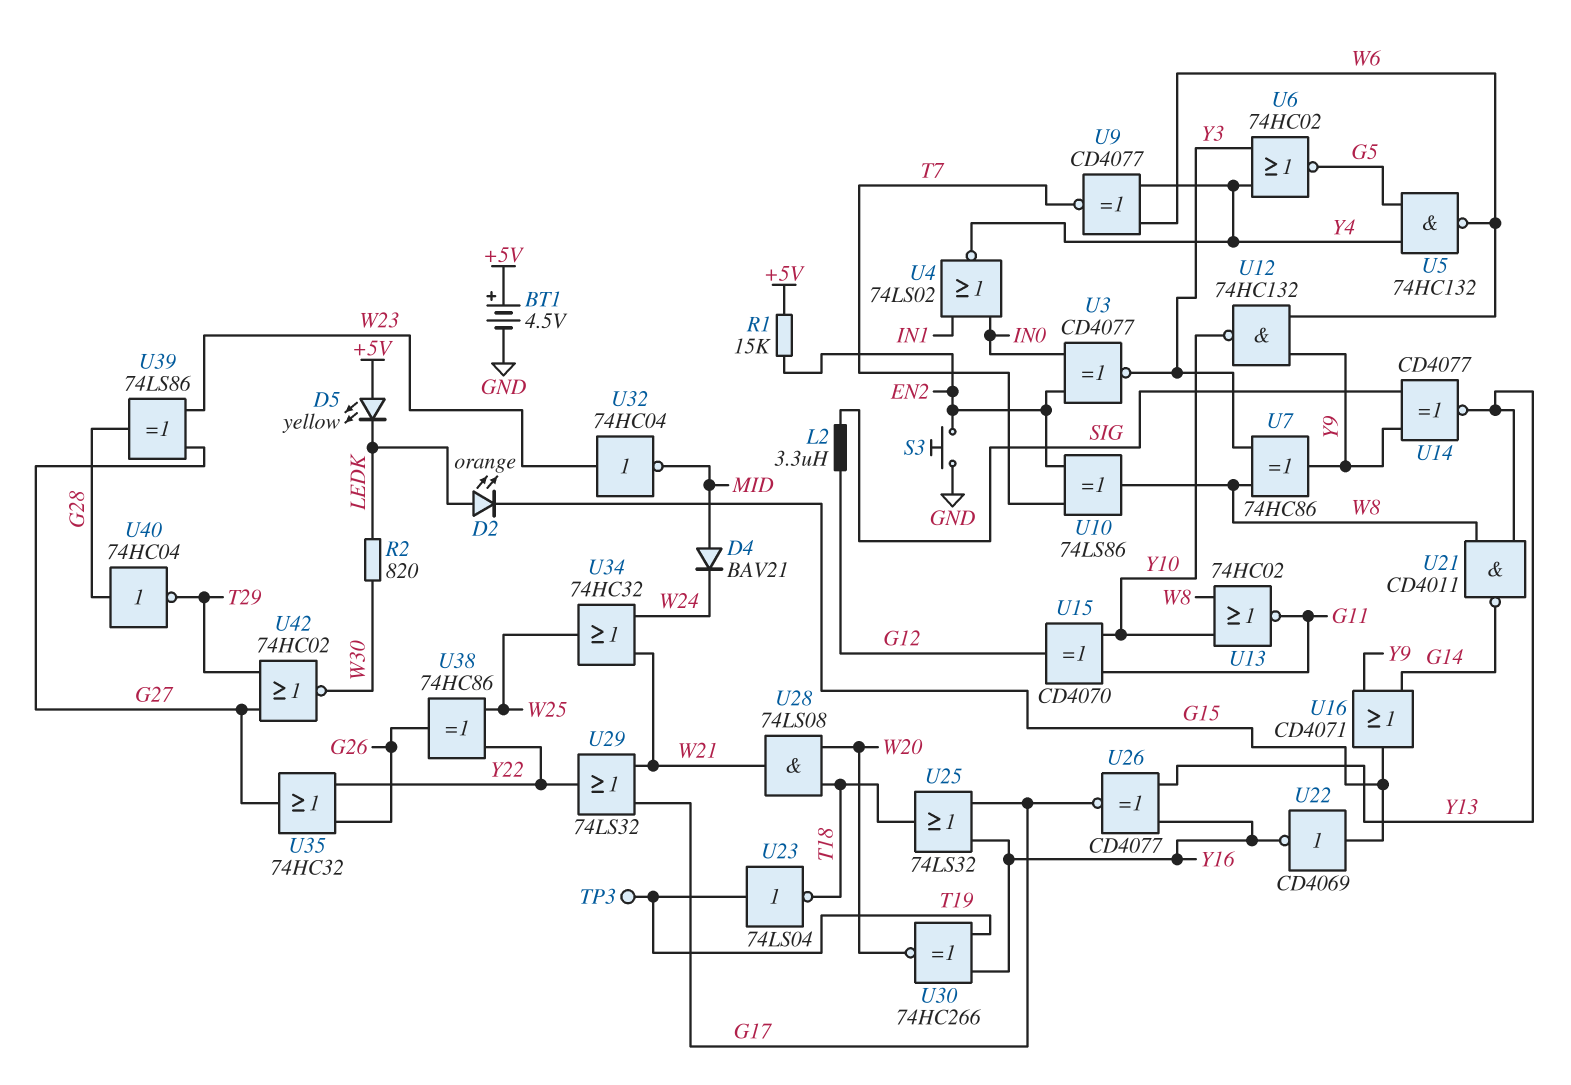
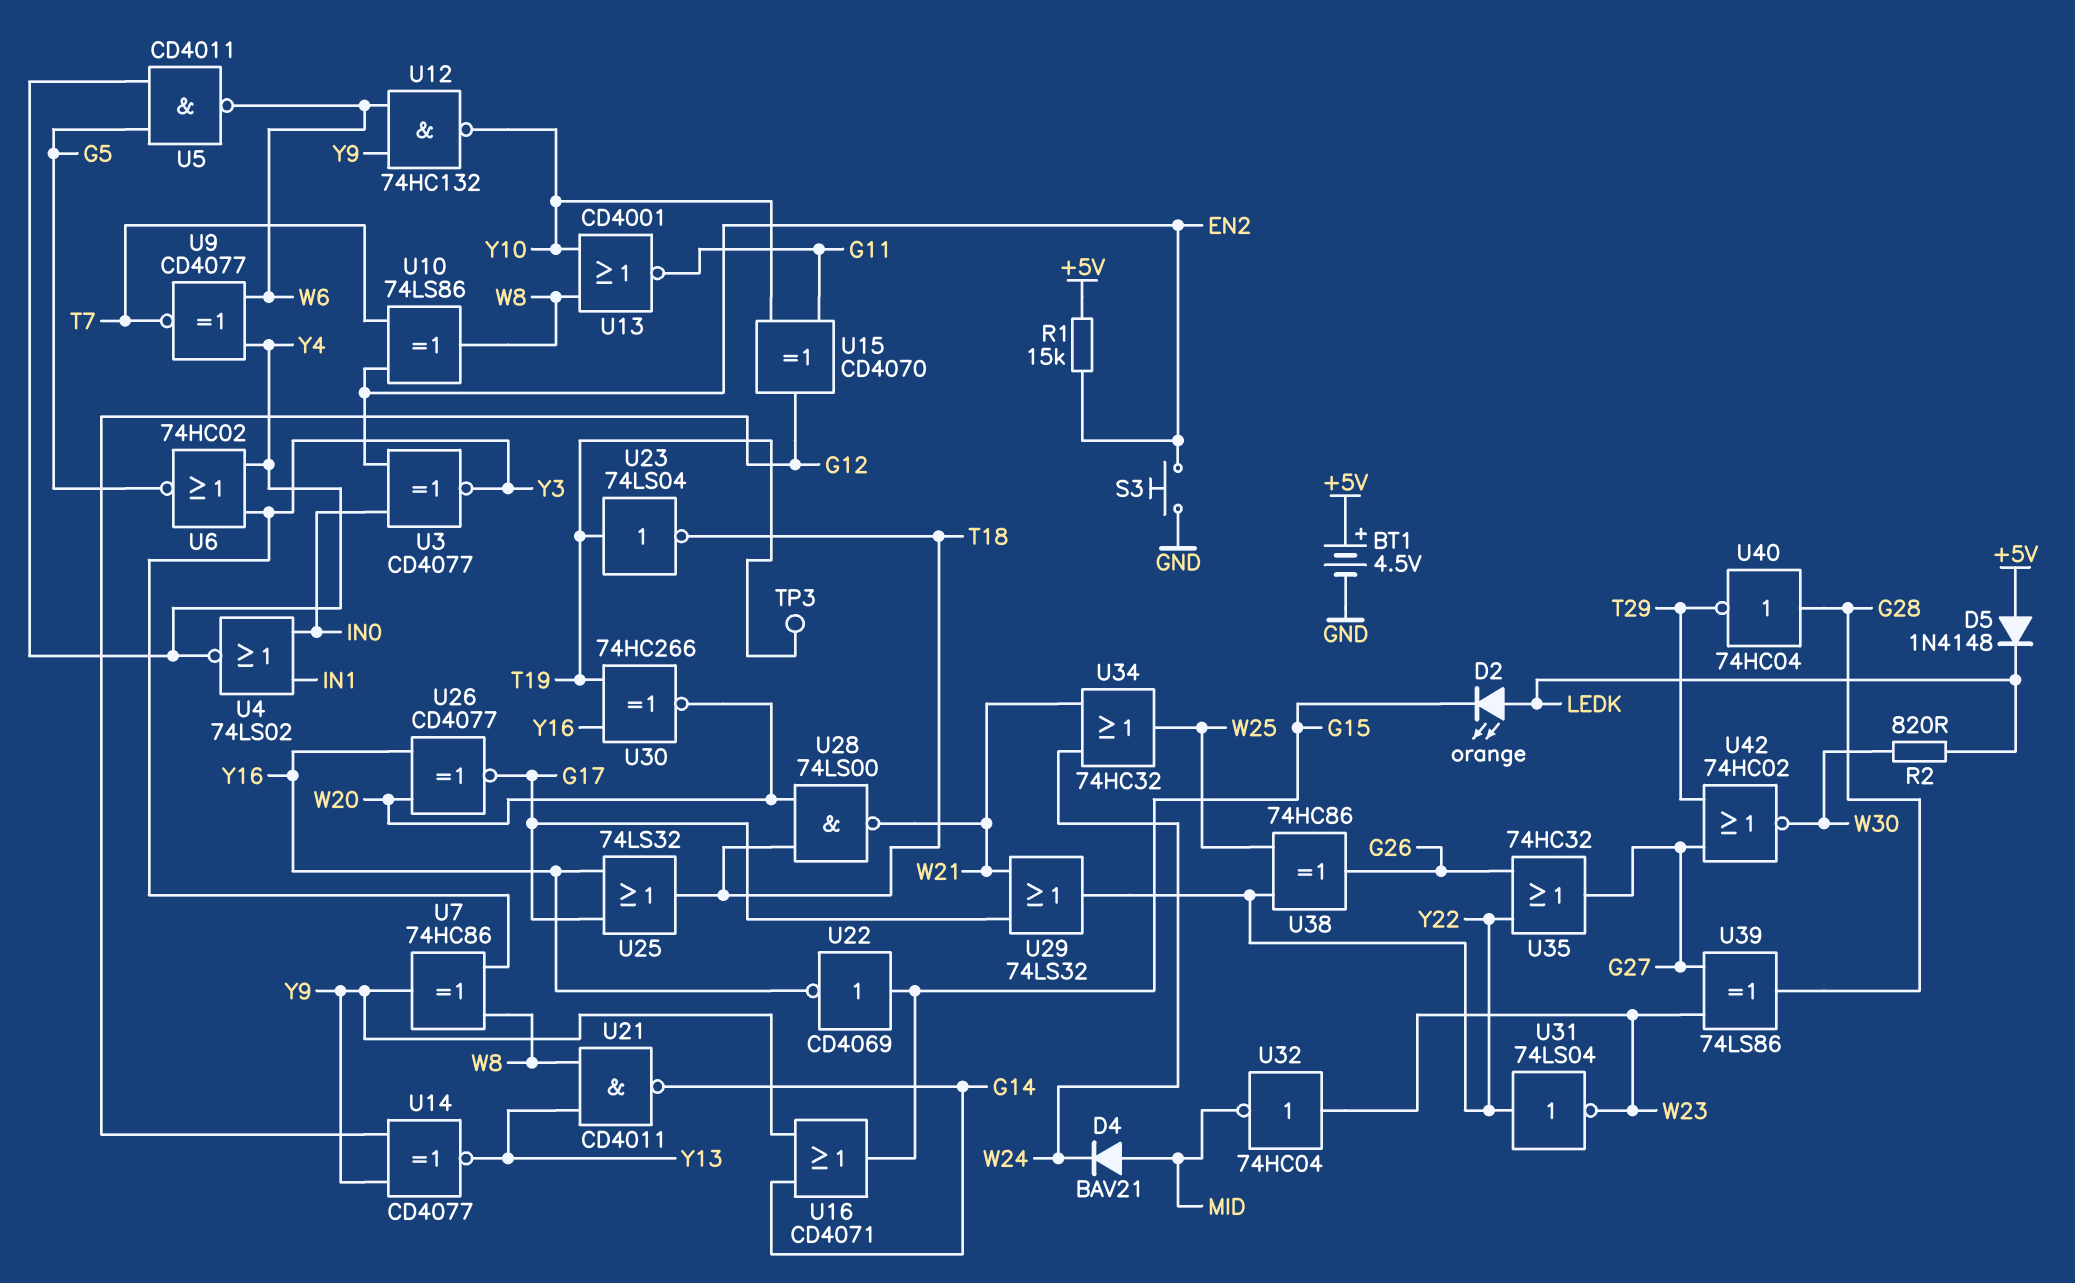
D5: LED yellow (A +5V, K LEDK) -> diode 1N4148 (A +5V, K LEDK)
L2: 3.3uH (G12, SIG) -> none
U5: NAND 74HC132 (in G5, in Y4, out W6) -> NAND CD4011 (in G5, in Y4, out W6)
U13: NOR 74HC02 (in W8, in Y10, out G11) -> NOR CD4001 (in W8, in Y10, out G11)
U14: XNOR CD4077 (in SIG, in Y9, out Y13) -> XNOR CD4077 (in G12, in Y9, out Y13)
U26: XNOR CD4077 (in Y13, in Y16, out G17) -> XNOR CD4077 (in W20, in Y16, out G17)
U28: AND 74LS08 (in T18, in W20, out W21) -> NAND 74LS00 (in T18, in W20, out W21)
U31: none -> NOT 74LS04 (in Y22, out W23)

